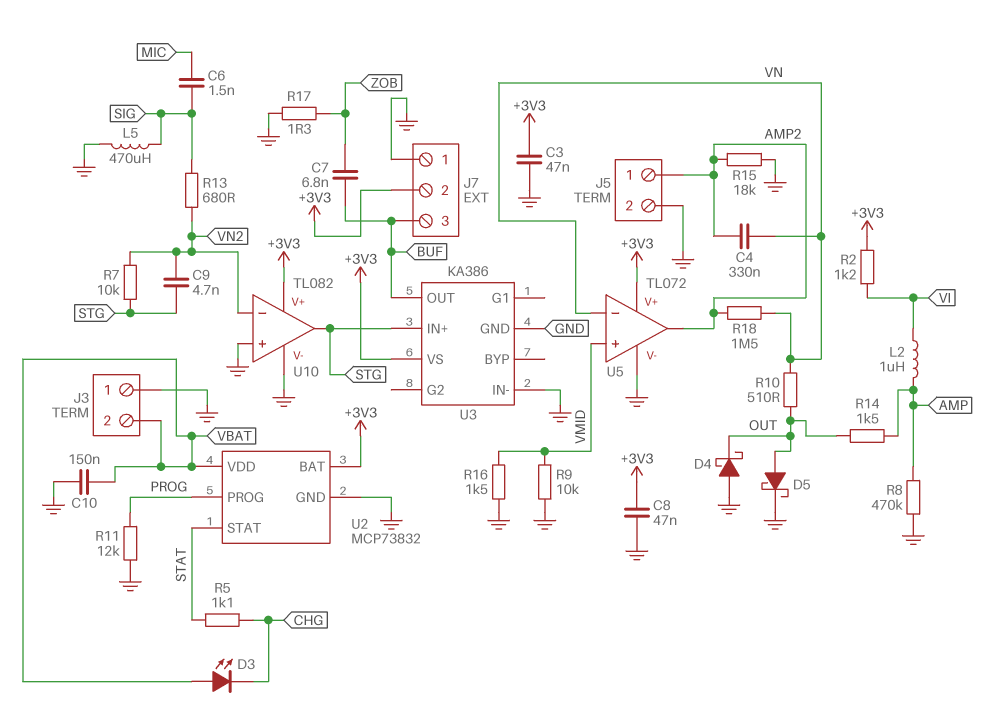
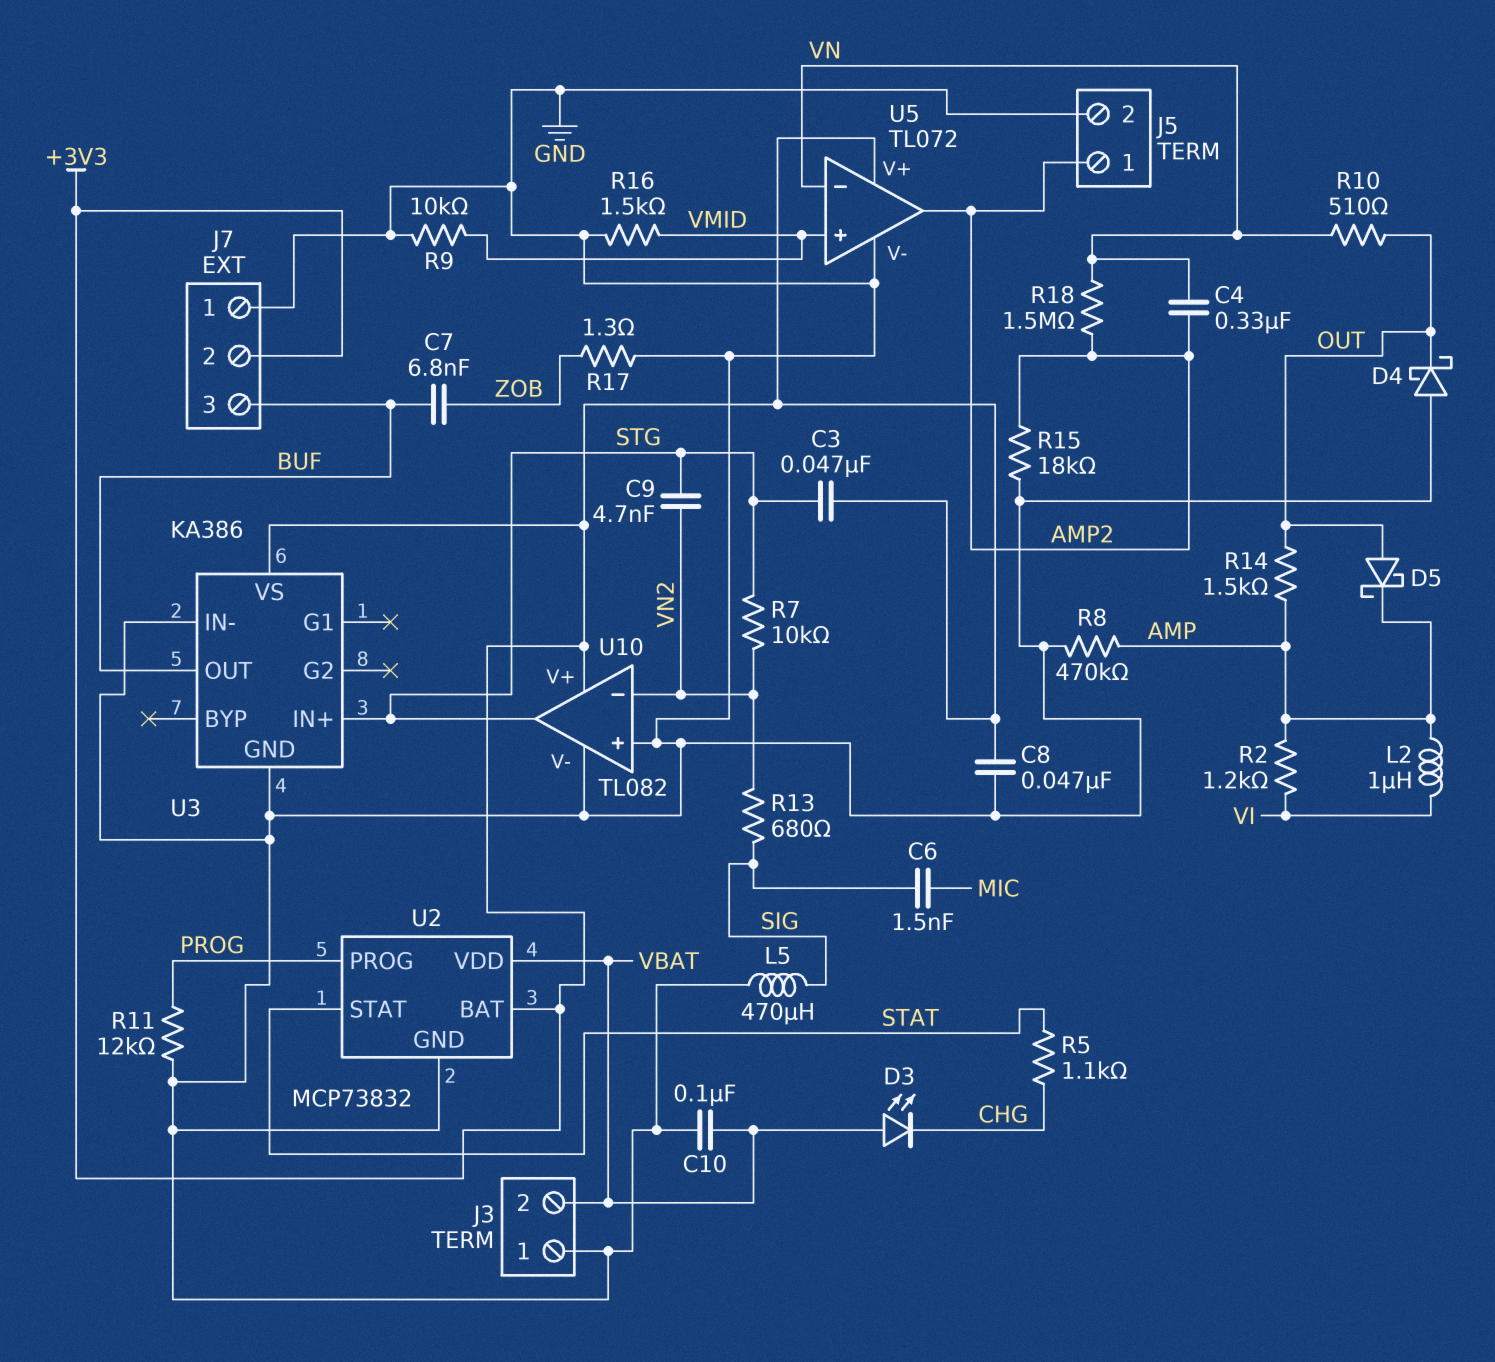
C3: 47nF (+3V3, GND) -> 47nF (+3V3, STG)
C10: 150nF (GND, VBAT) -> 100nF (GND, VBAT)
D5: schottky (A OUT, K GND) -> schottky (A OUT, K AMP)
R2: 1.2k (+3V3, VI) -> 1.2k (AMP, VI)

